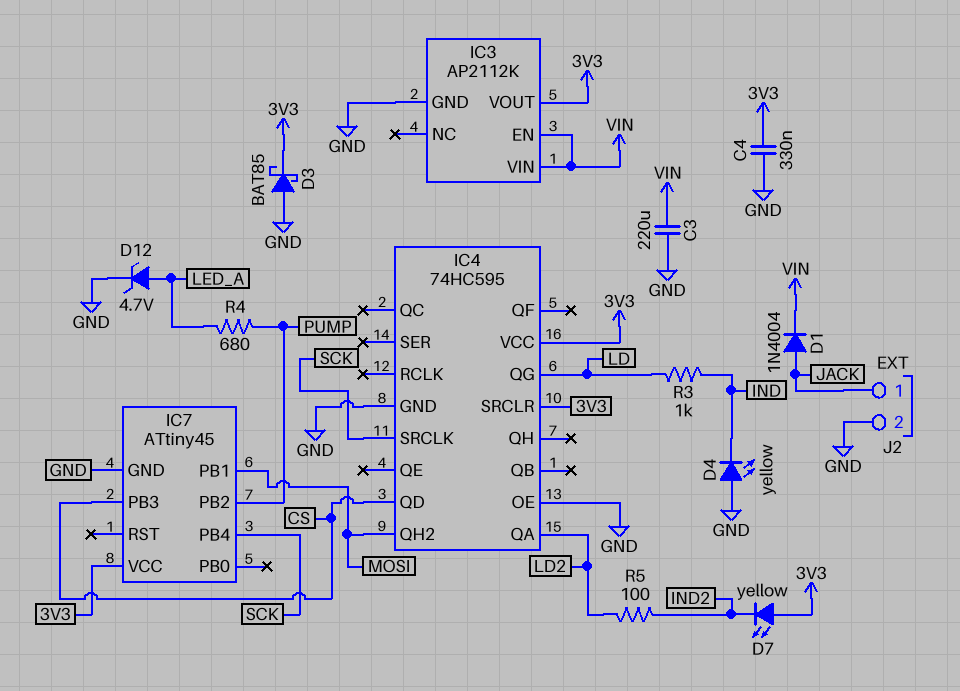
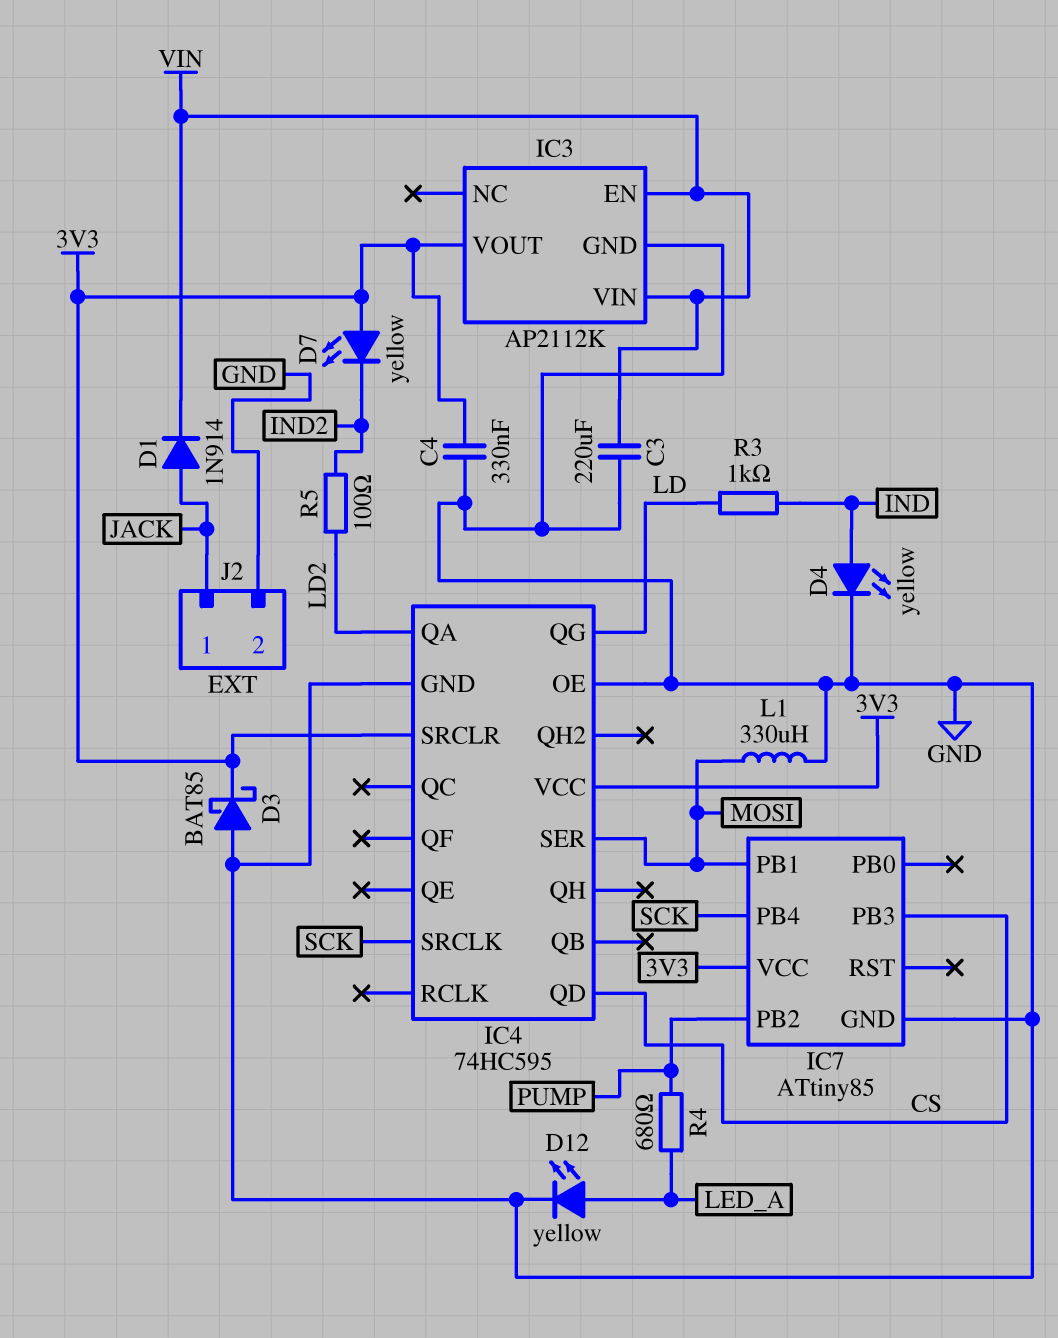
D1: diode 1N4004 (A JACK, K VIN) -> diode 1N914 (A JACK, K VIN)
D4: LED yellow (A GND, K IND) -> LED yellow (A IND, K GND)
D12: zener 4.7V (A LED_A, K GND) -> LED yellow (A LED_A, K GND)
IC4 pin QH2: MOSI -> none
IC4 pin SER: none -> MOSI
IC7: ATtiny45 -> ATtiny85
L1: none -> 330uH (GND, MOSI)

